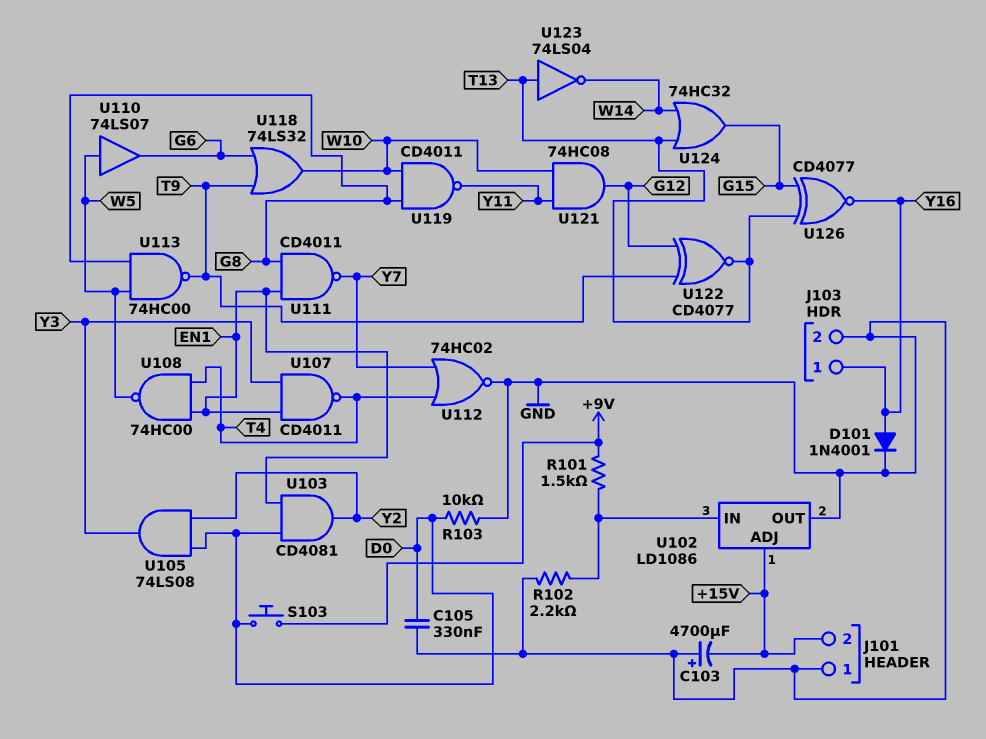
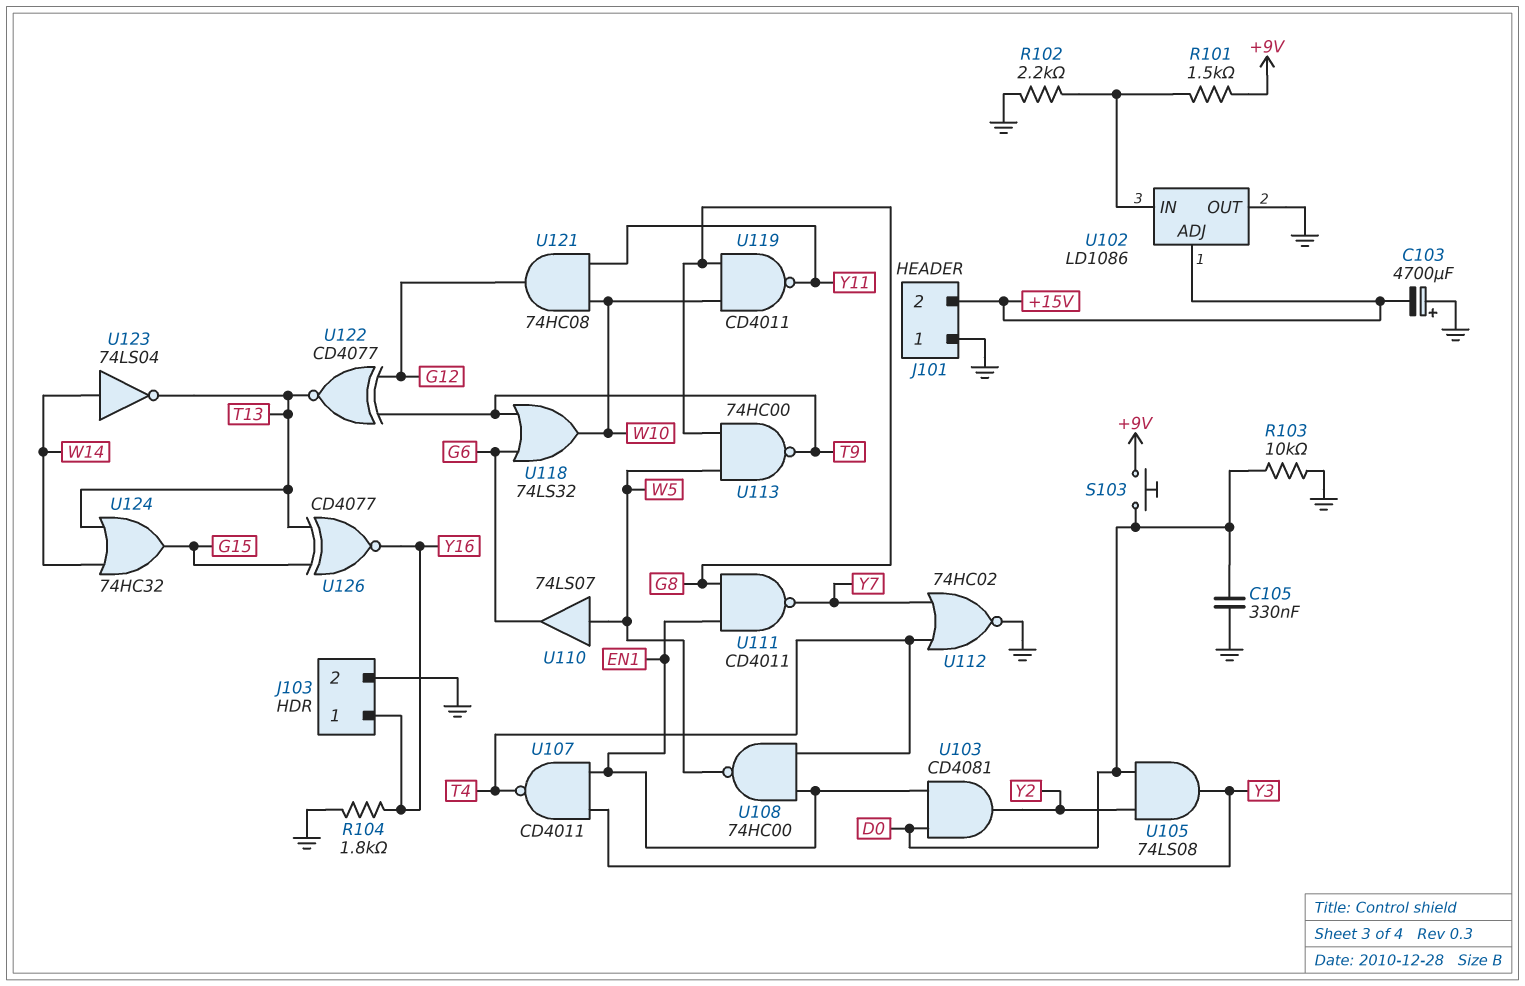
D101: diode 1N4001 (A Y16, K GND) -> none
R104: none -> 1.8k (GND, Y16)
U123: NOT 74LS04 (in T13, out W14) -> NOT 74LS04 (in W14, out T13)

